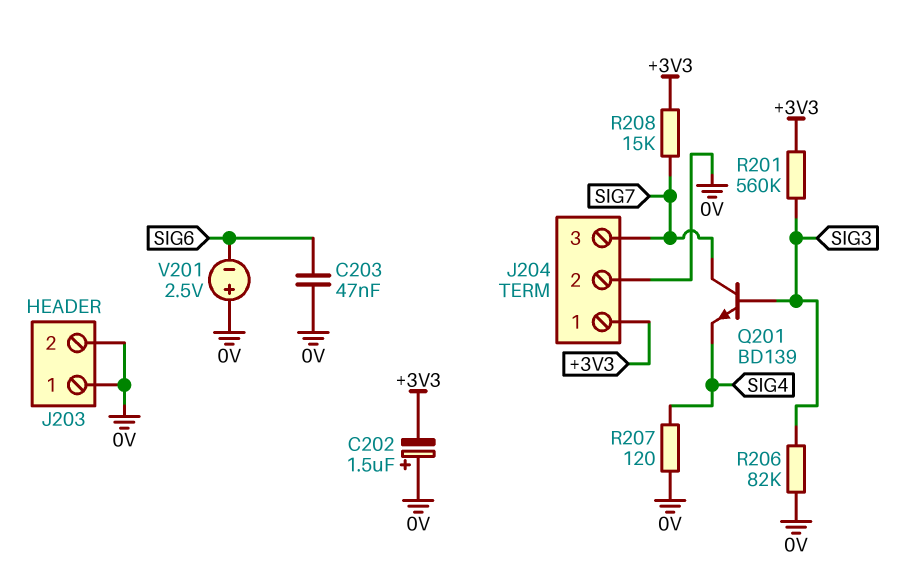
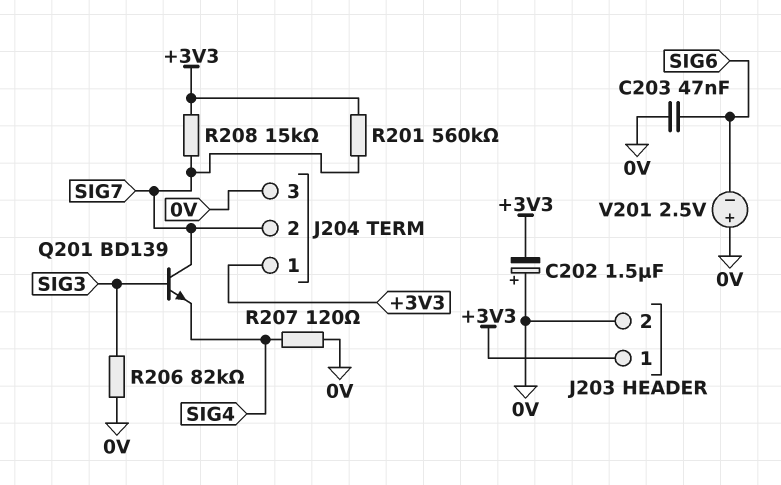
J203 pin 1: 0V -> +3V3
J204 pin 2: 0V -> SIG7
J204 pin 3: SIG7 -> 0V
R201: 560k (+3V3, SIG3) -> 560k (+3V3, SIG7)

